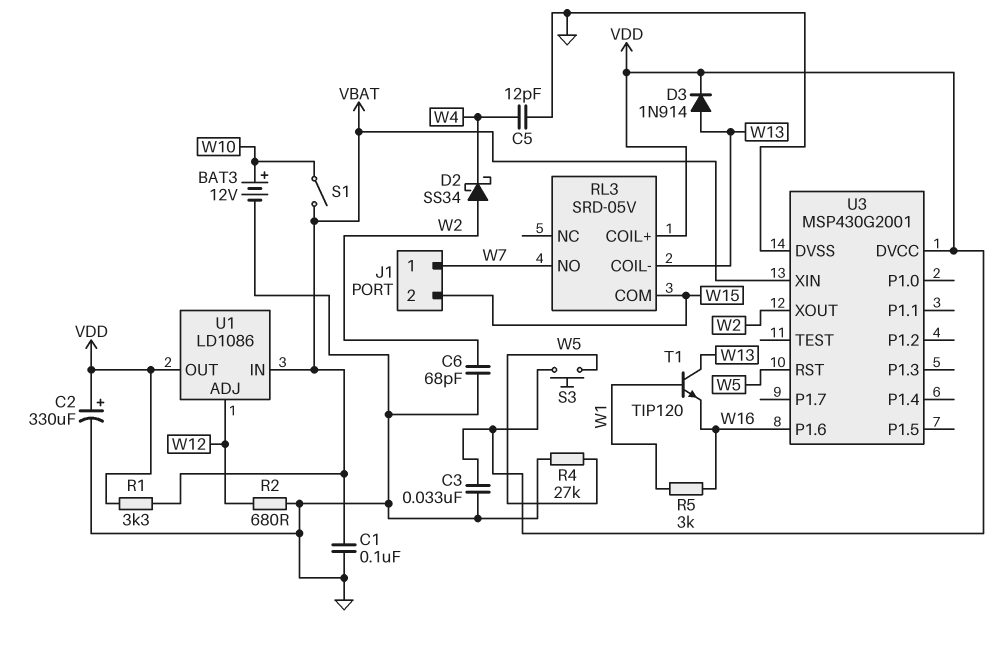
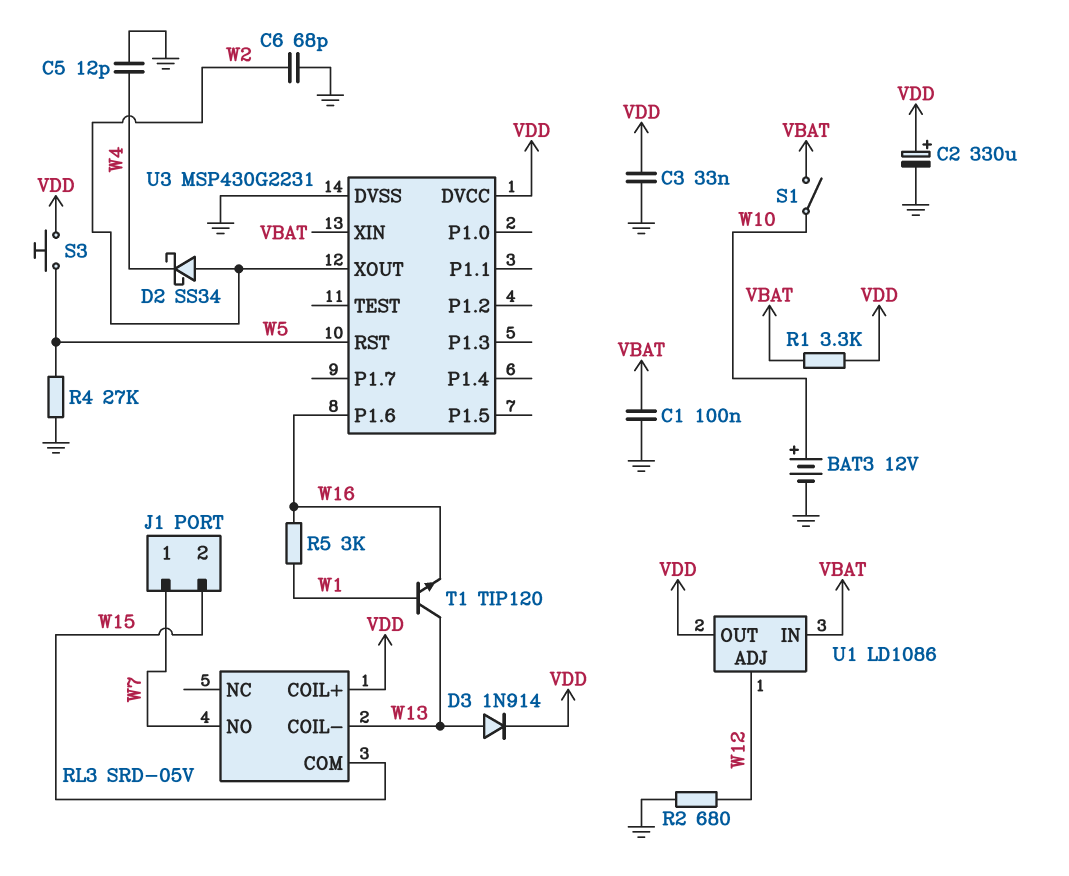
U3: MSP430G2001 -> MSP430G2231

